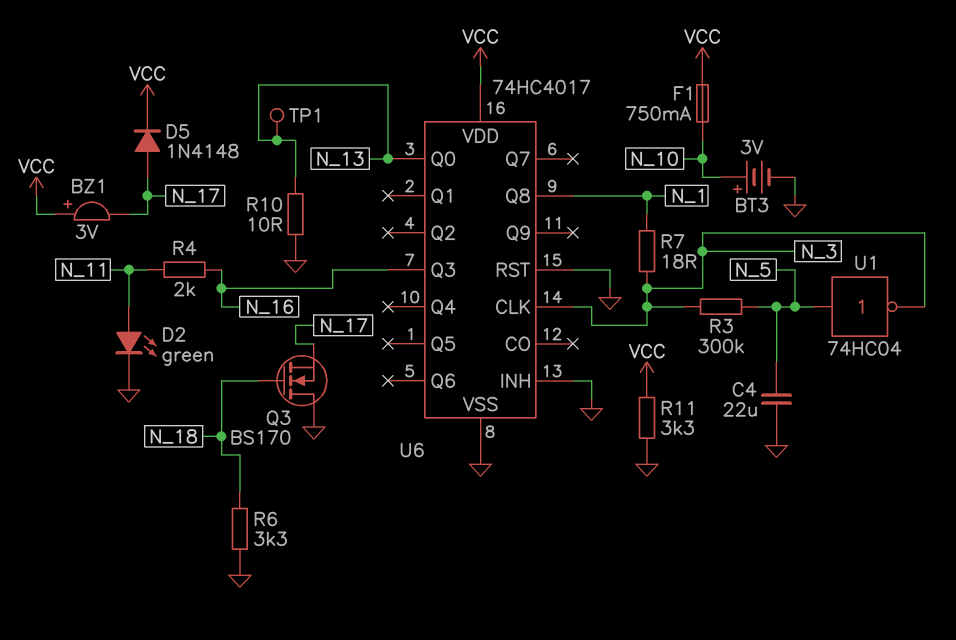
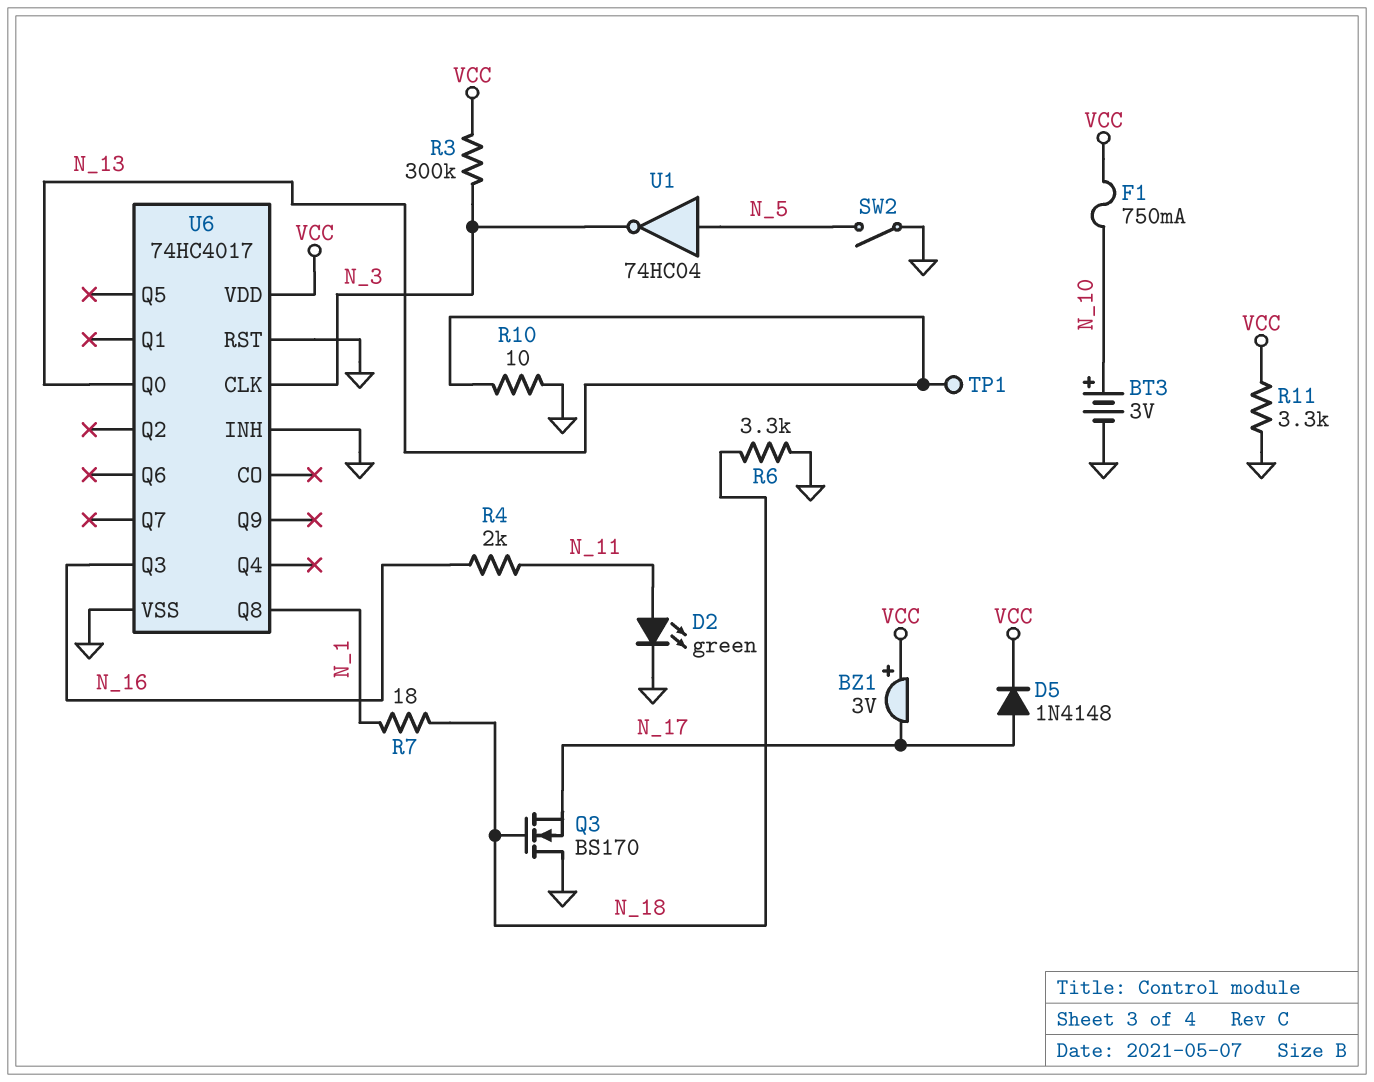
C4: 22uF (GND, N_5) -> none
R3: 300k (N_3, N_5) -> 300k (N_3, VCC)
R7: 18 (N_1, N_3) -> 18 (N_1, N_18)
SW2: none -> switch (GND, N_5)

